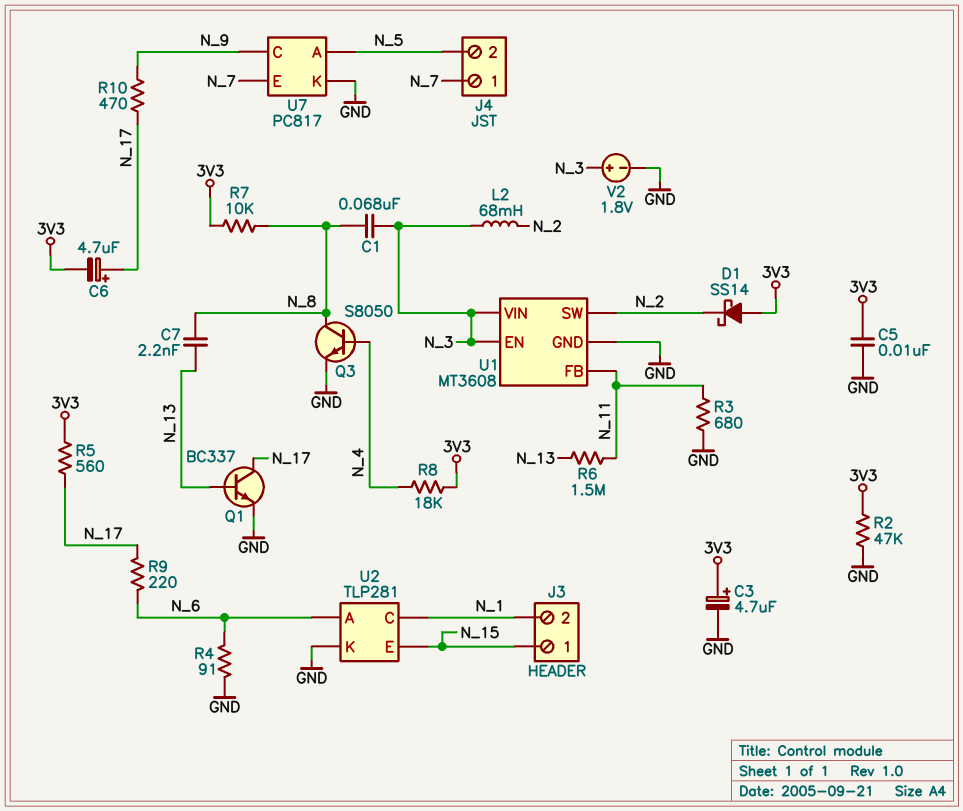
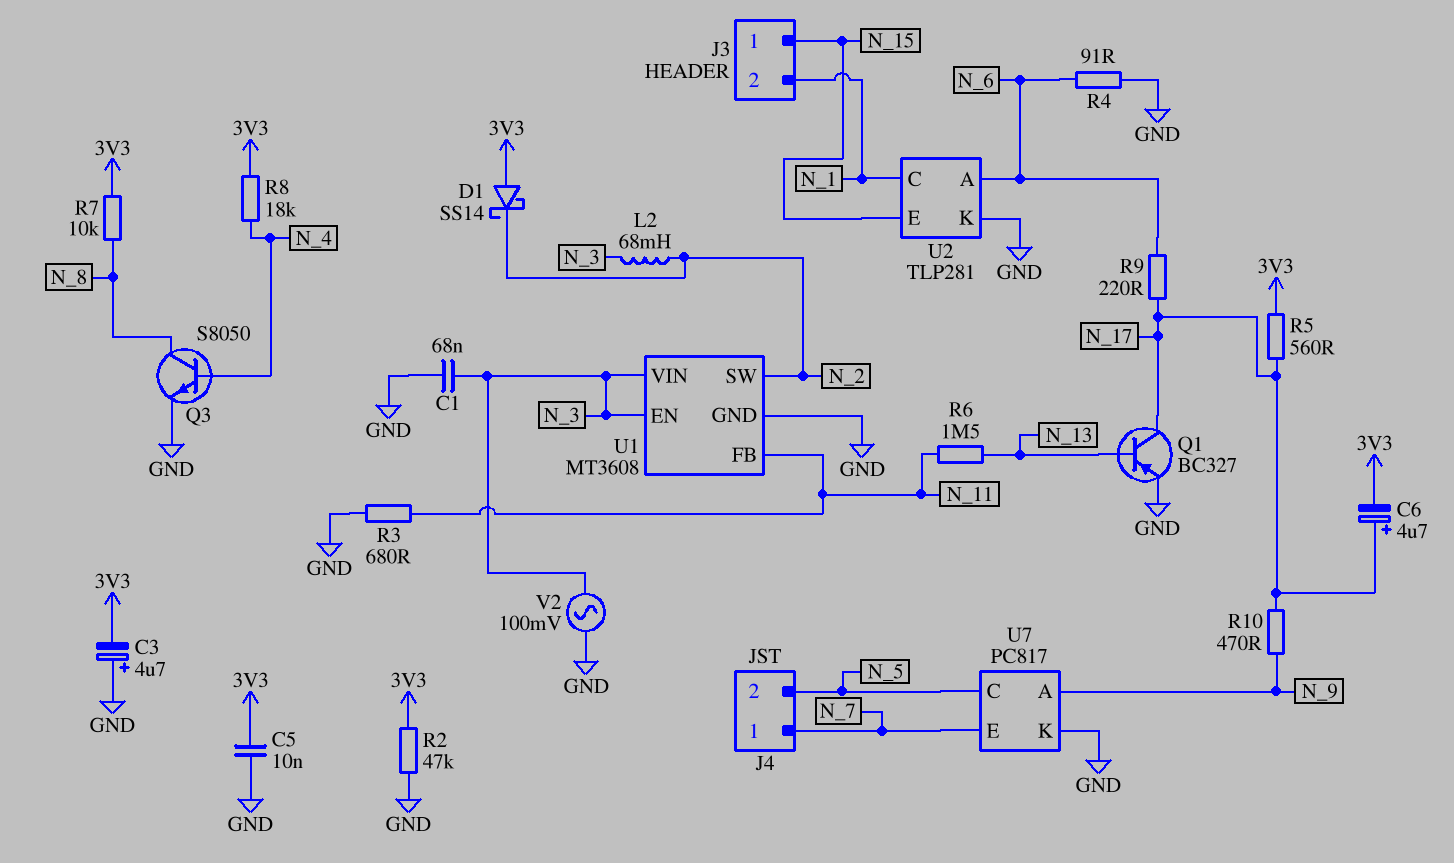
C1: 68nF (N_3, N_8) -> 68nF (GND, N_3)
C3: 4.7uF (plus 3V3, minus GND) -> 4.7uF (plus GND, minus 3V3)
C7: 2.2nF (N_8, N_13) -> none
Q1: NPN BC337 (B N_13, C N_17, E GND) -> PNP BC327 (B N_13, C N_17, E GND)
U7 pin A: N_5 -> N_9
U7 pin C: N_9 -> N_5
V2: 1.8V (plus N_3, minus GND) -> AC 100mV (GND, N_3)

